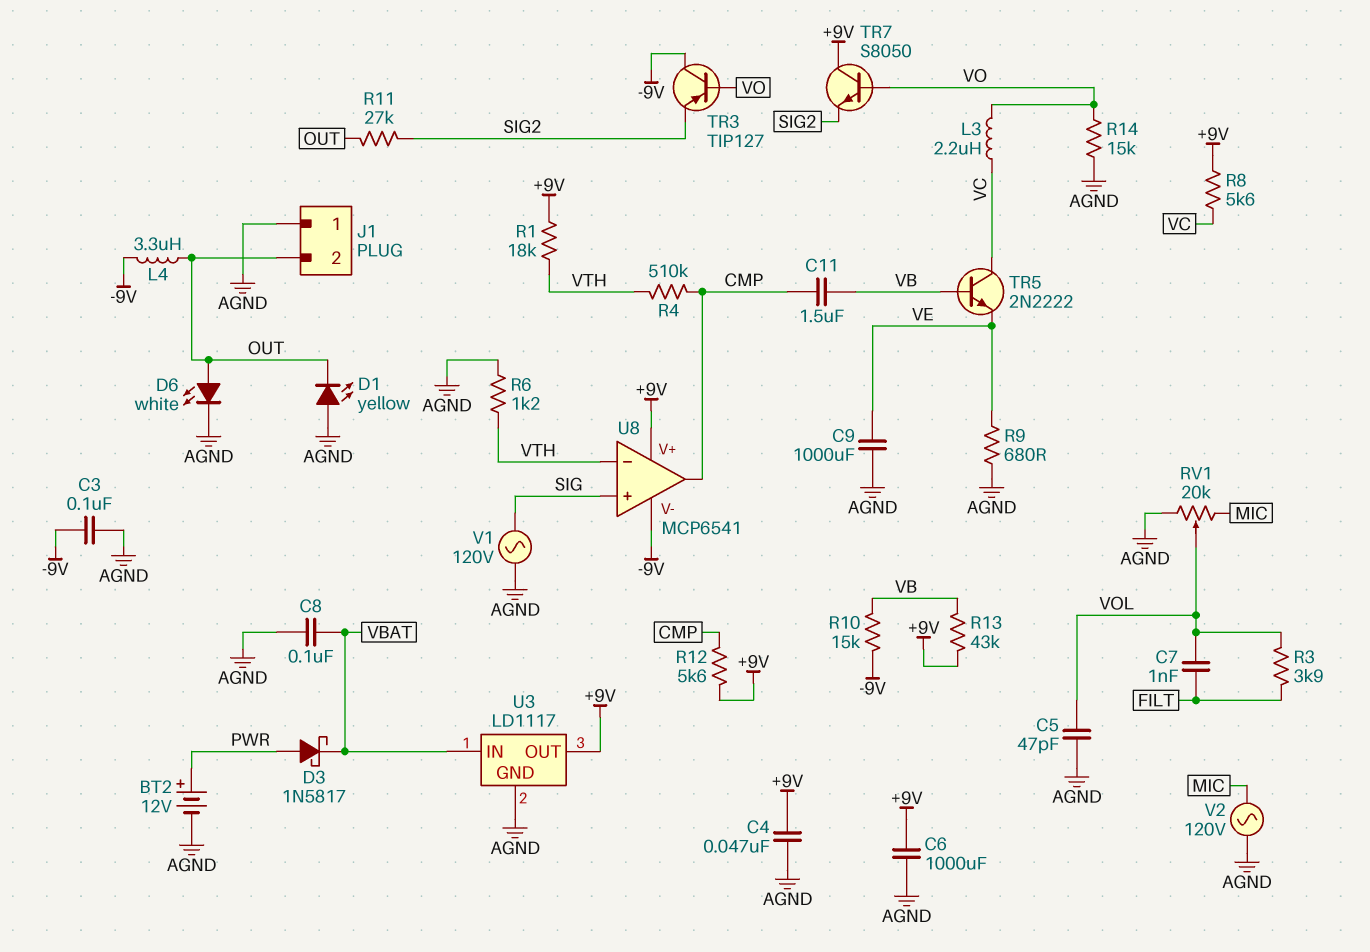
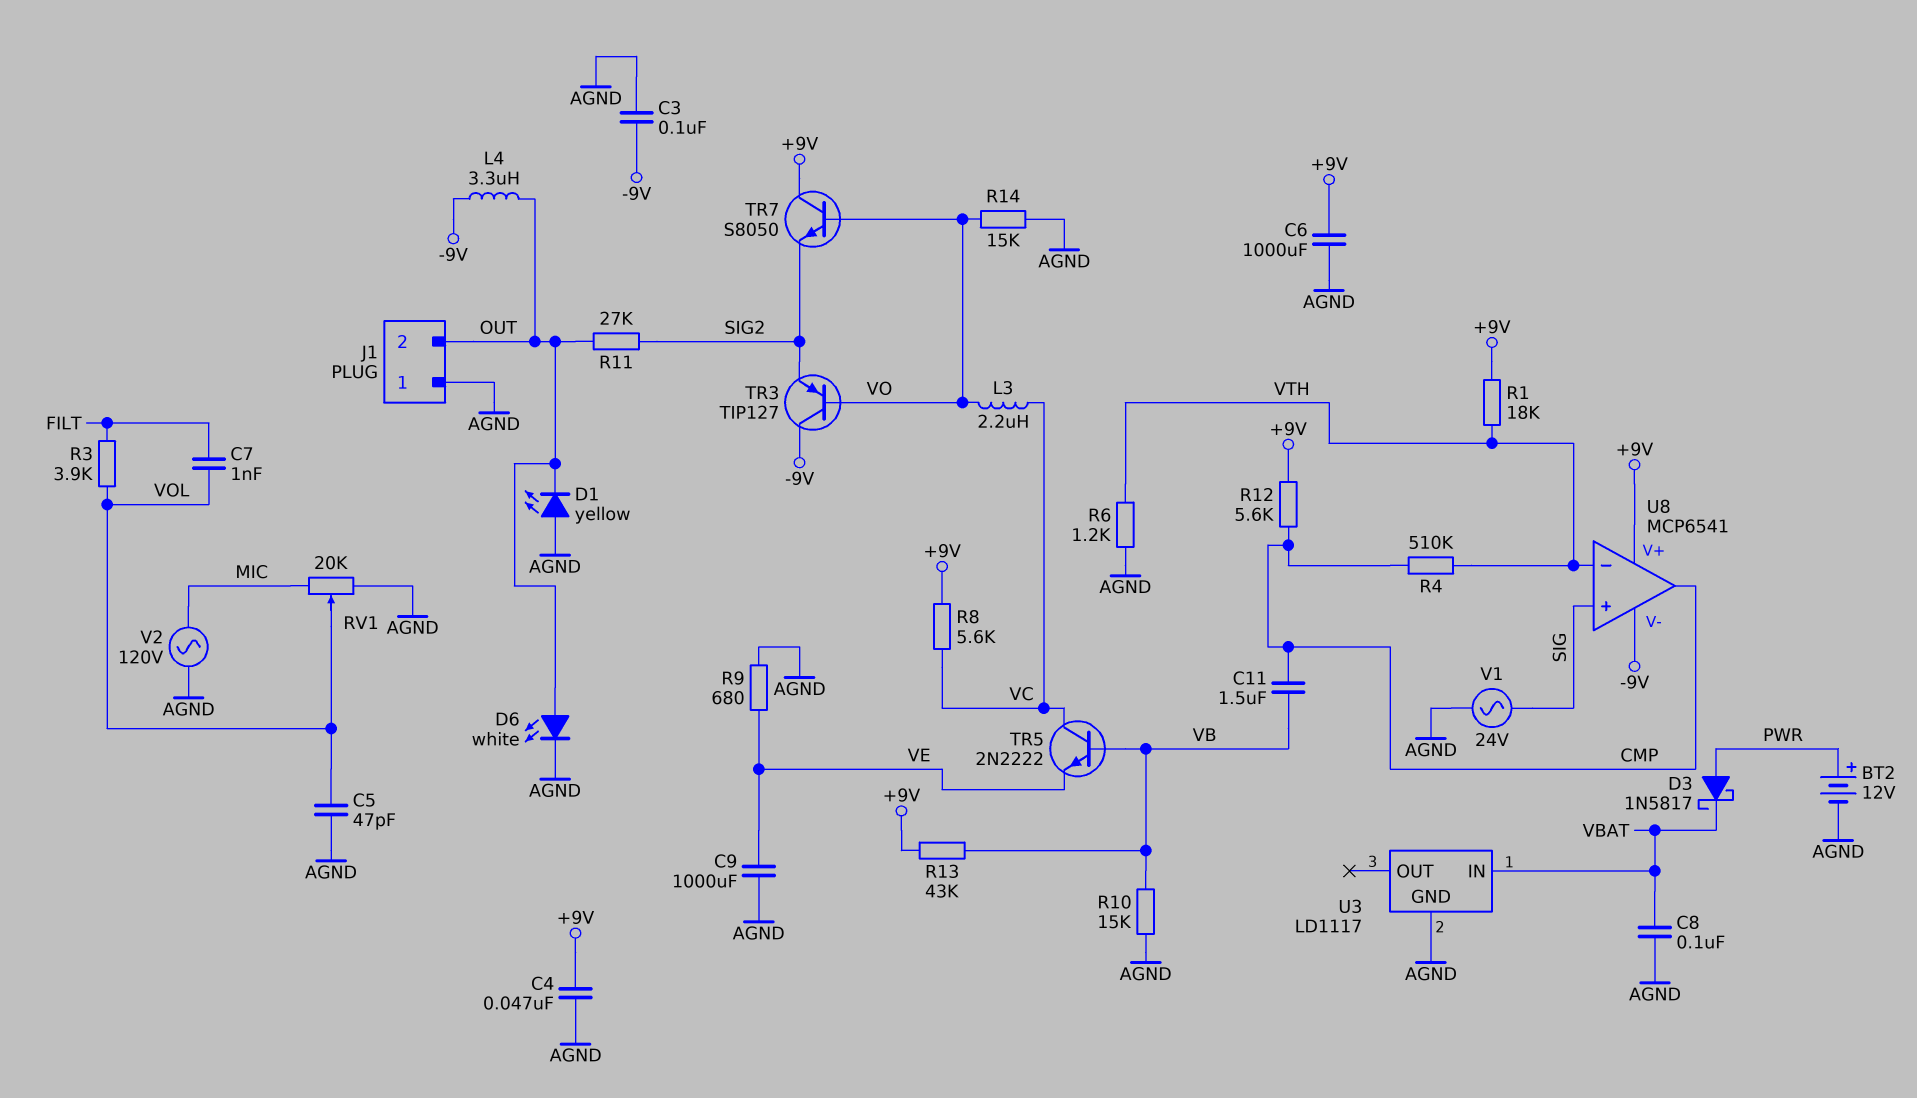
R10: 15k (-9V, VB) -> 15k (AGND, VB)
U3 pin OUT: +9V -> none
V1: AC 120V (AGND, SIG) -> AC 24V (AGND, SIG)

